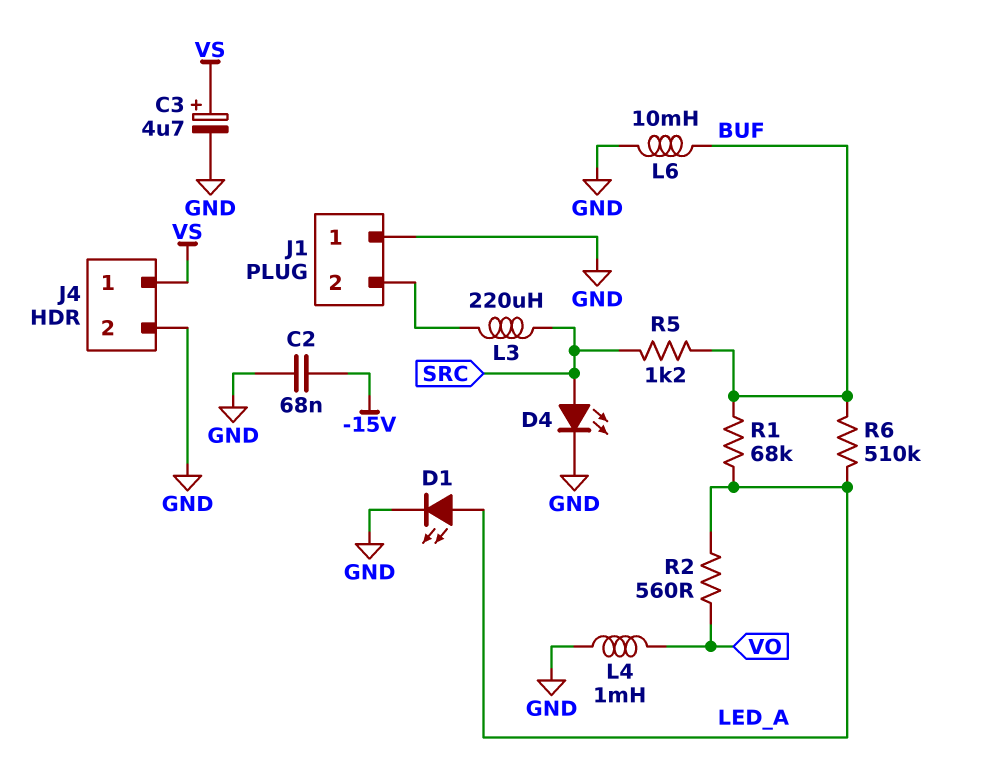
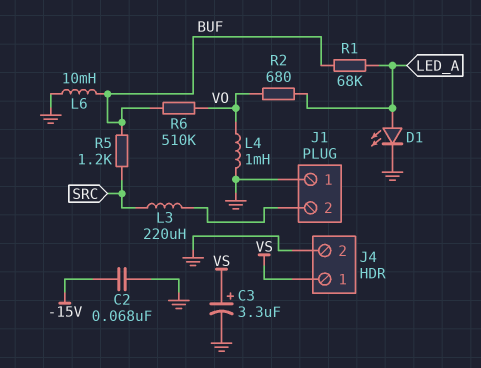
C3: 4.7uF (plus VS, minus GND) -> 3.3uF (plus VS, minus GND)
D4: LED (A SRC, K GND) -> none
R2: 560 (LED_A, VO) -> 680 (LED_A, VO)
R6: 510k (BUF, LED_A) -> 510k (BUF, VO)

